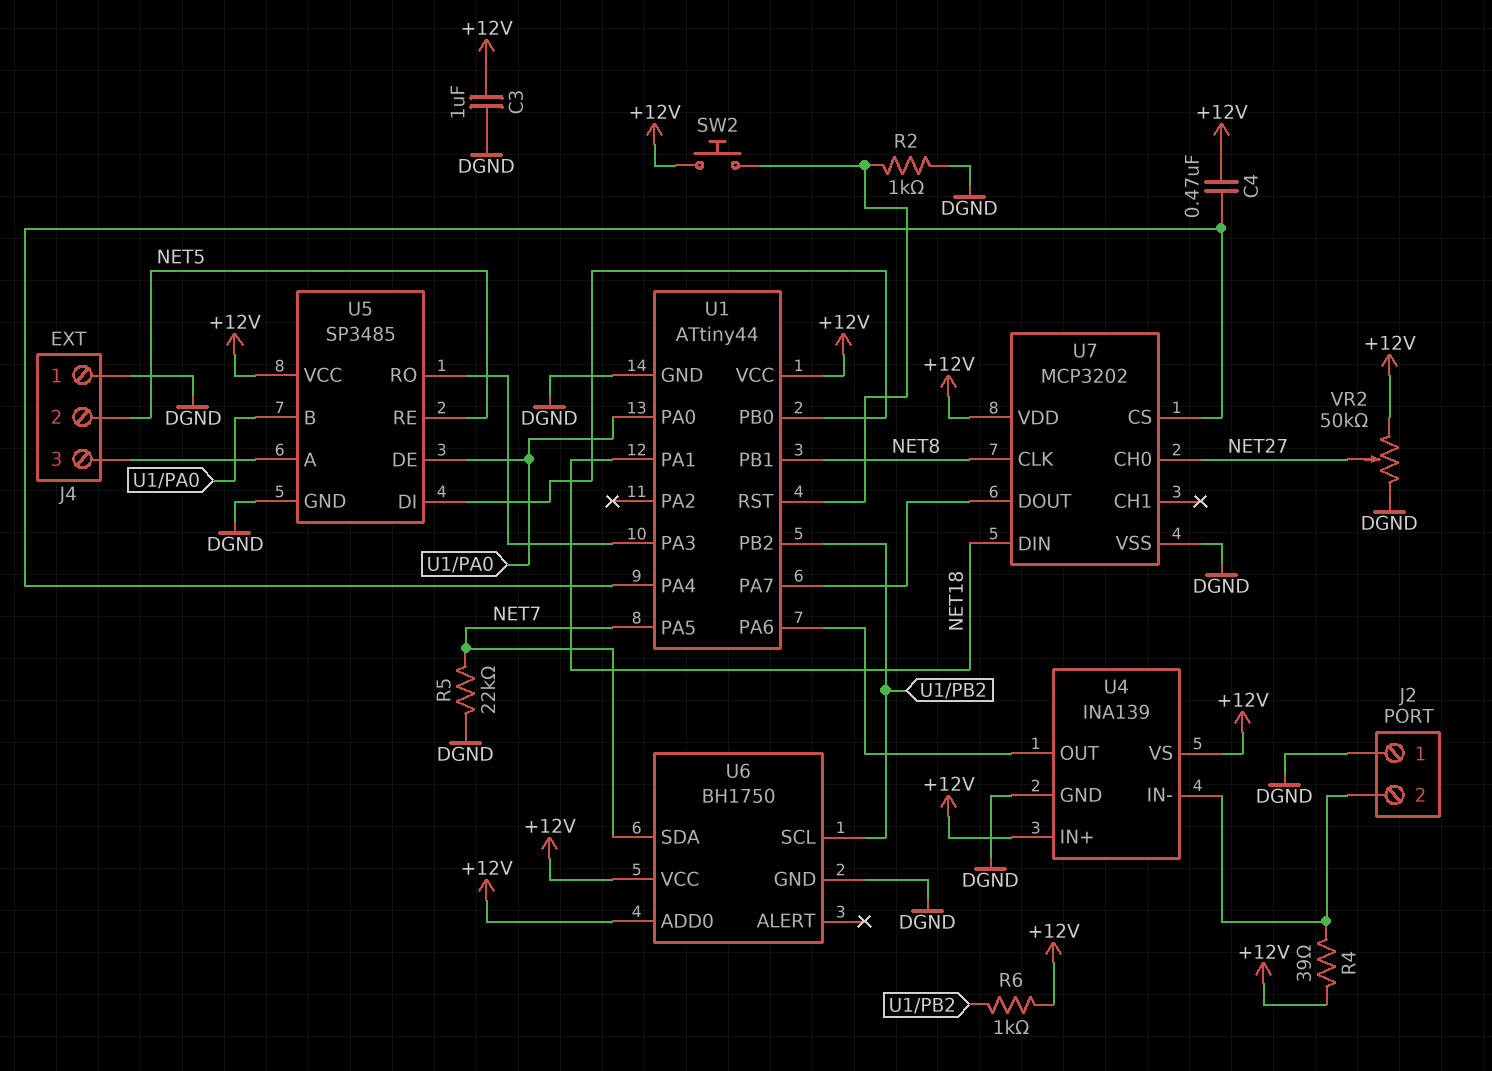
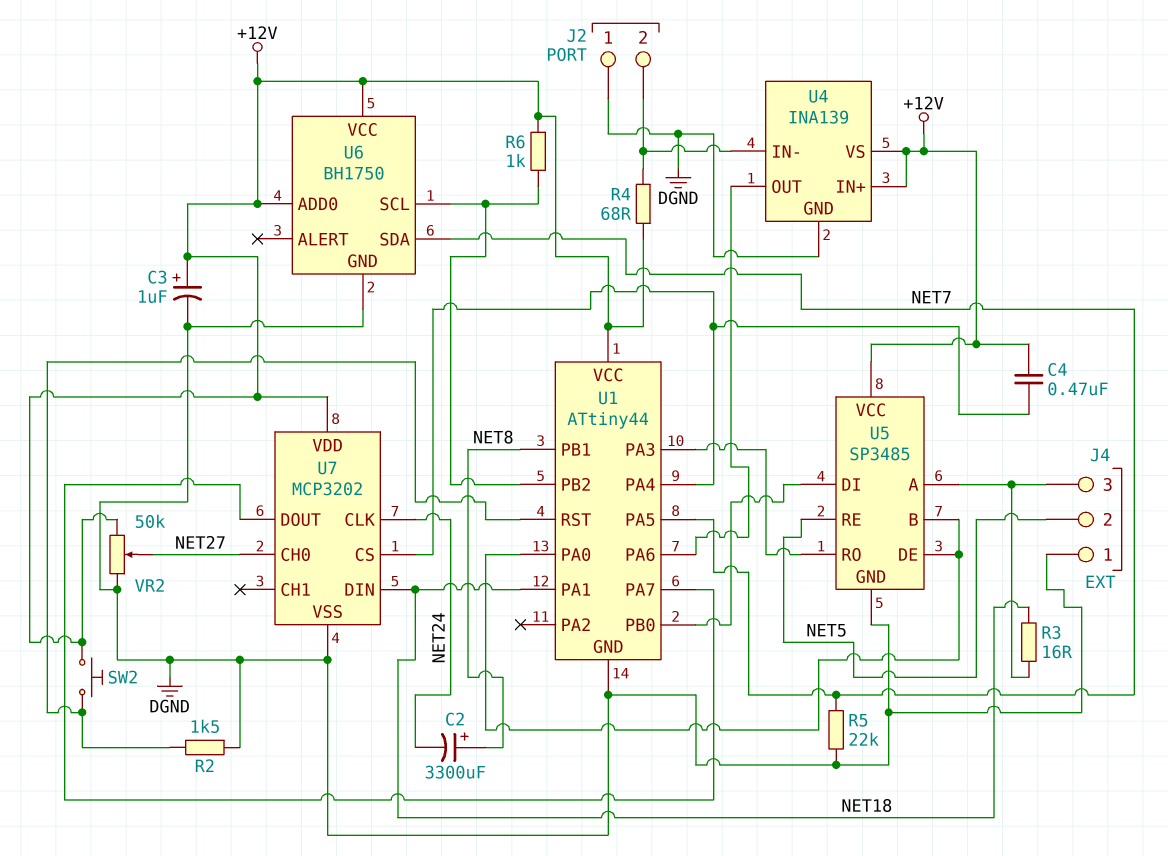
C2: none -> 3300uF (plus NET8, minus NET24)
C3: 1uF (+12V, DGND) -> 1uF (plus +12V, minus DGND)
R2: 1k (DGND, U1/RST) -> 1.5k (DGND, U1/RST)
R3: none -> 16 (J4/3, NET18)
R4: 39 (+12V, J2/2) -> 68 (+12V, J2/2)
U7 pin CLK: NET8 -> NET24

